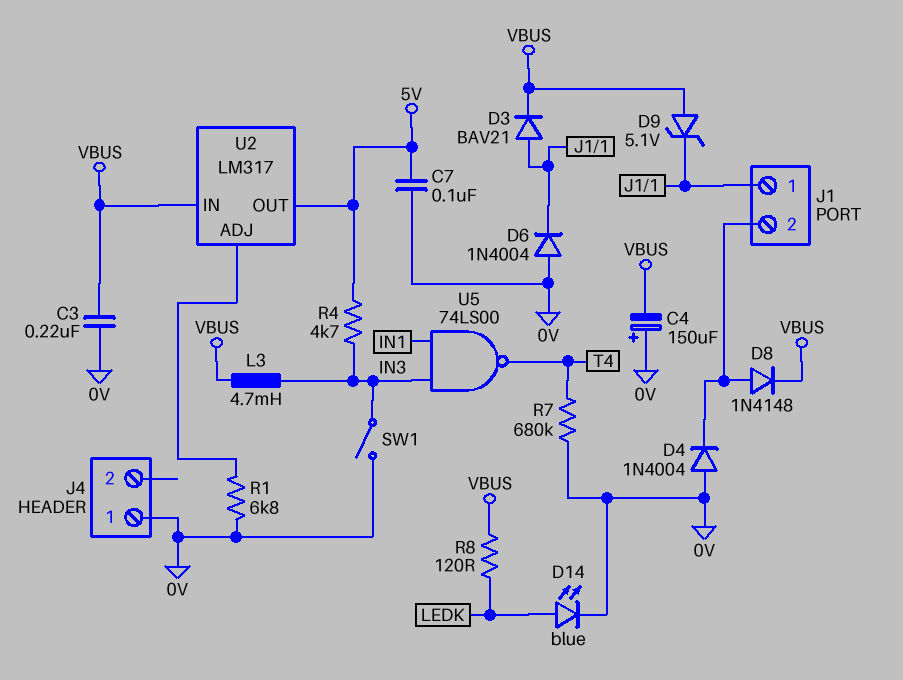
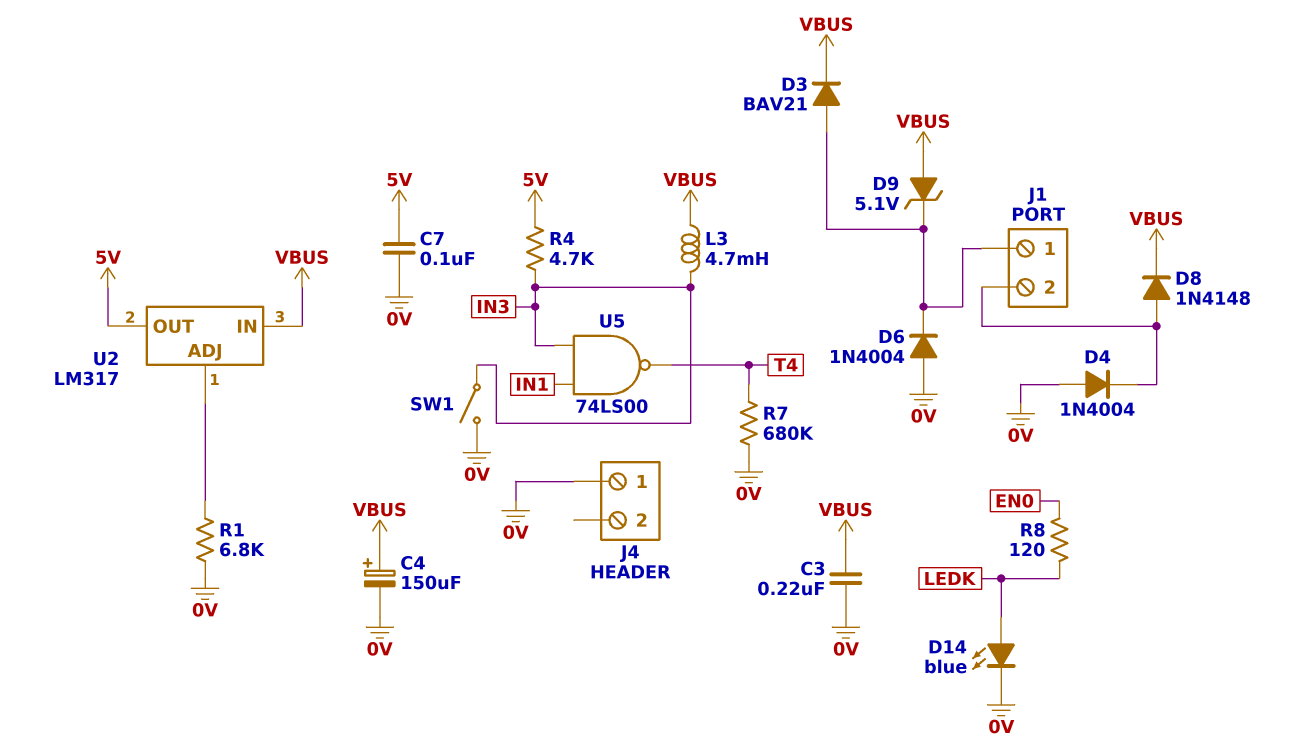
C4: 150uF (plus 0V, minus VBUS) -> 150uF (plus VBUS, minus 0V)
R8: 120 (LEDK, VBUS) -> 120 (EN0, LEDK)

